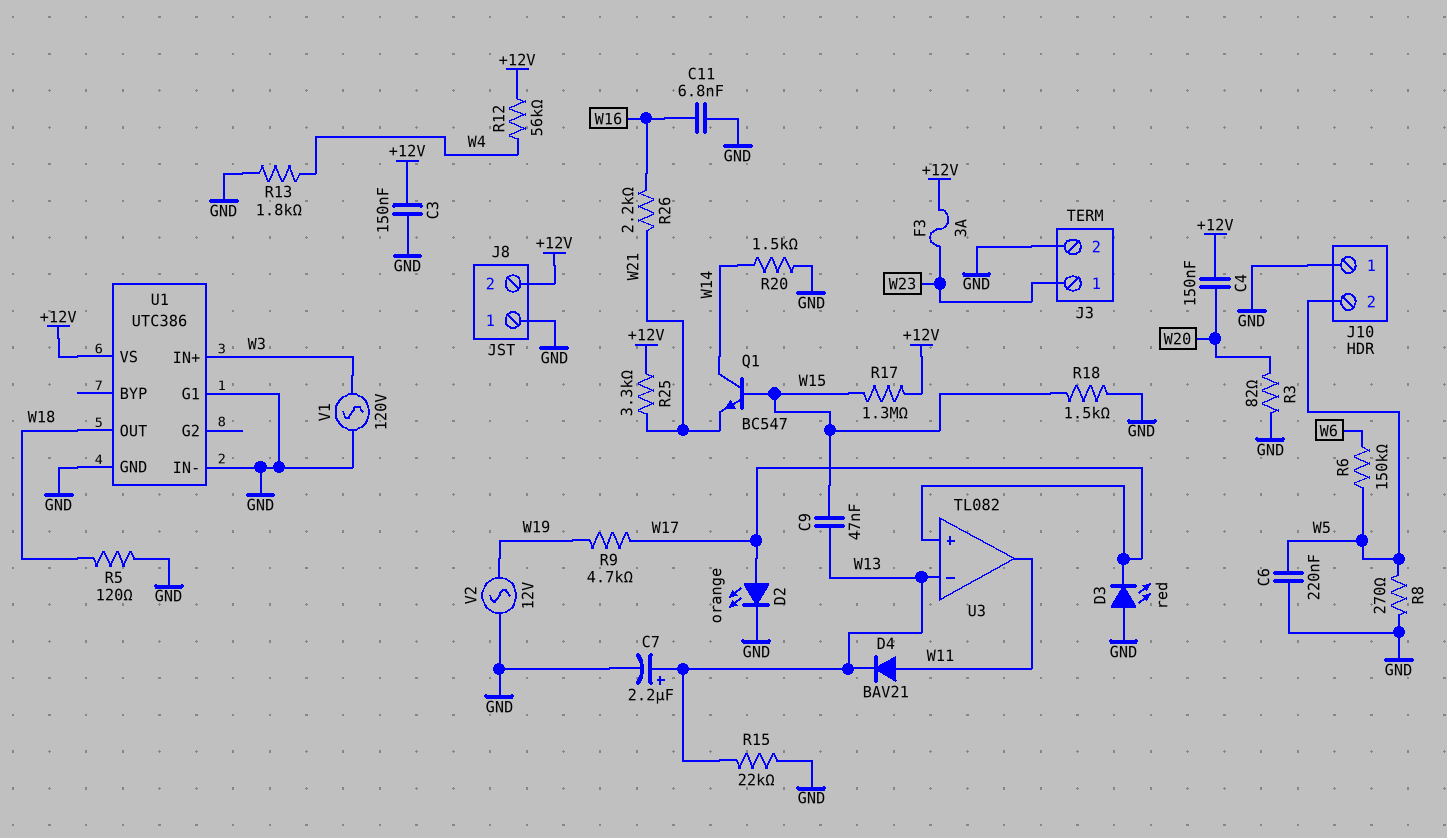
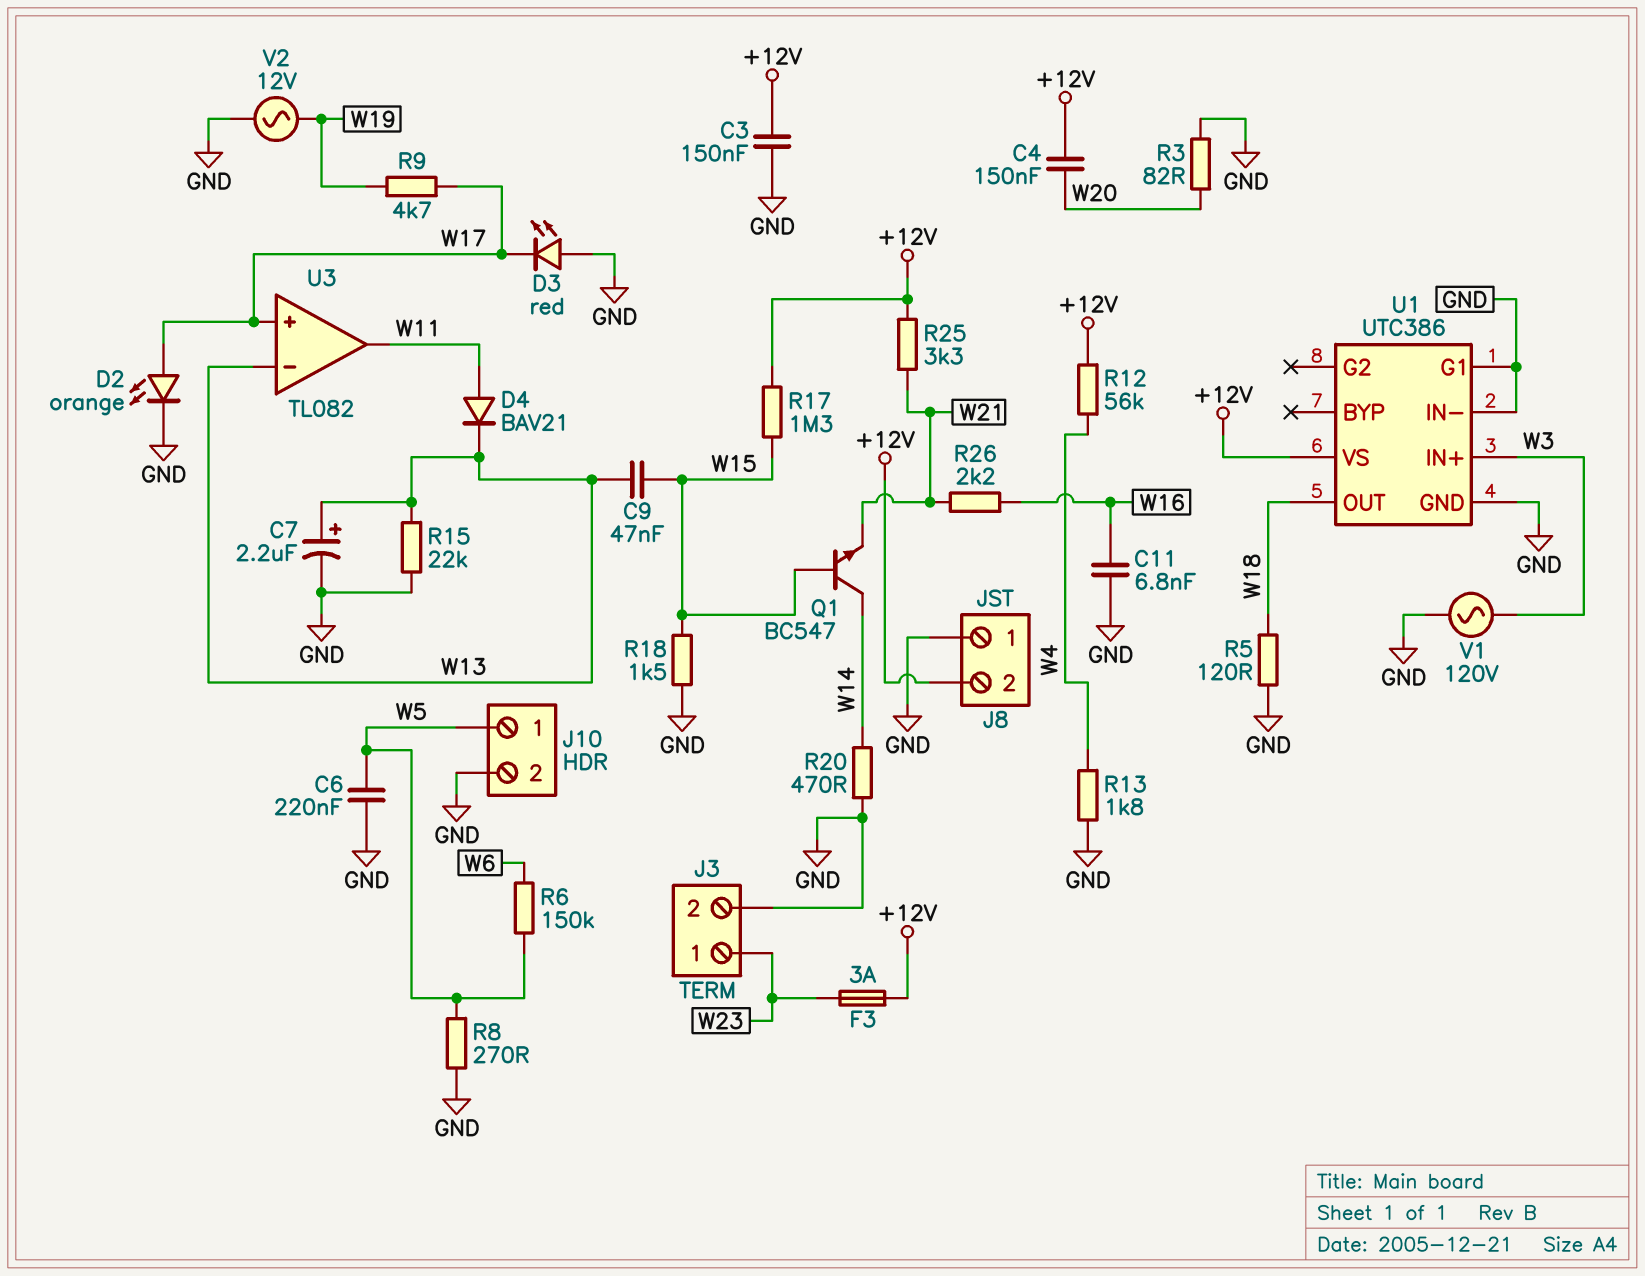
J10 pin 1: GND -> W5
J10 pin 2: W5 -> GND
R20: 1.5k (GND, W14) -> 470 (GND, W14)

